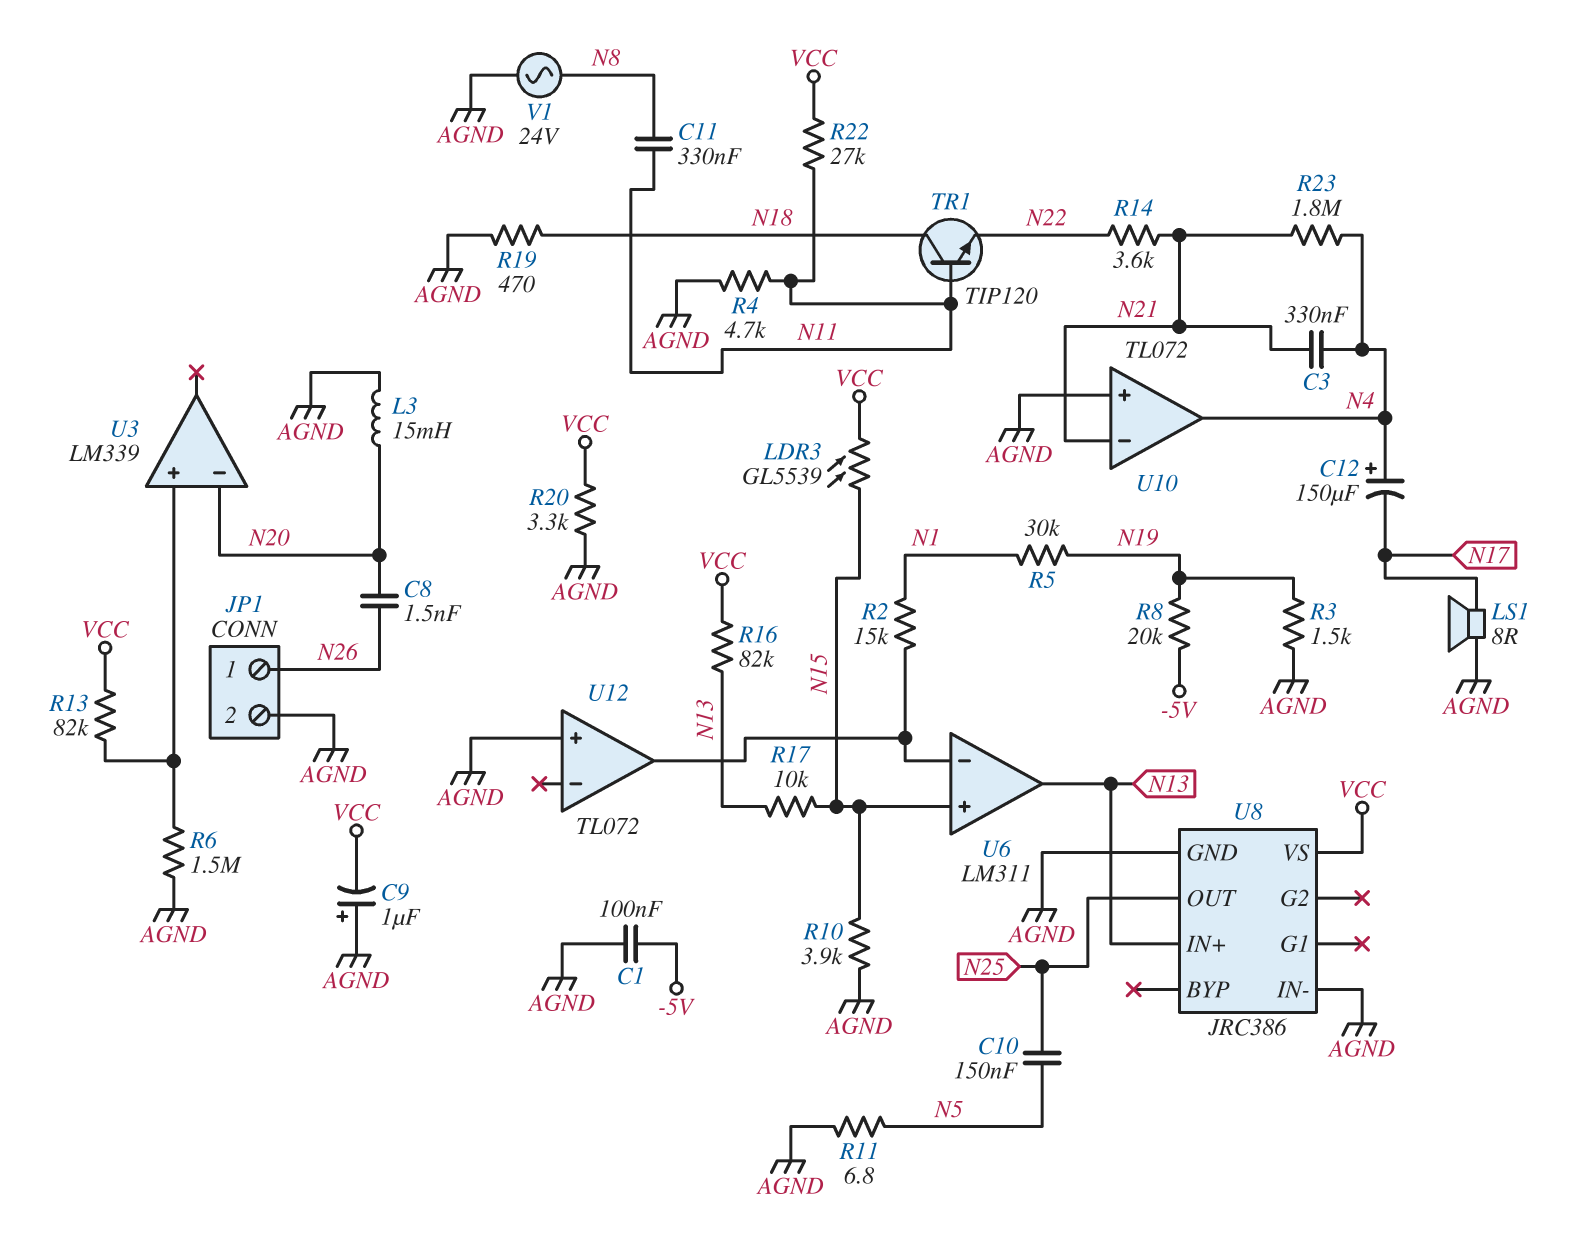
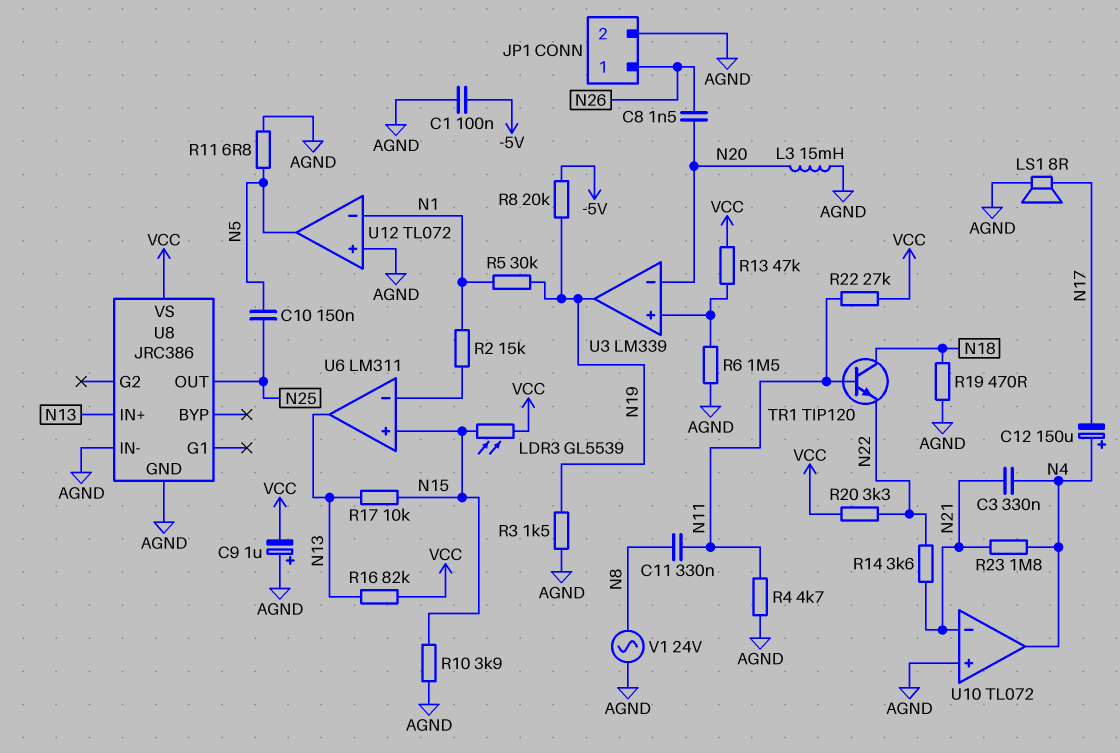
R13: 82k (U3/in+, VCC) -> 47k (U3/in+, VCC)
R20: 3.3k (AGND, VCC) -> 3.3k (N22, VCC)
U3 pin out: none -> N19
U12 pin in-: none -> N1
U12 pin out: U6/in- -> N5

